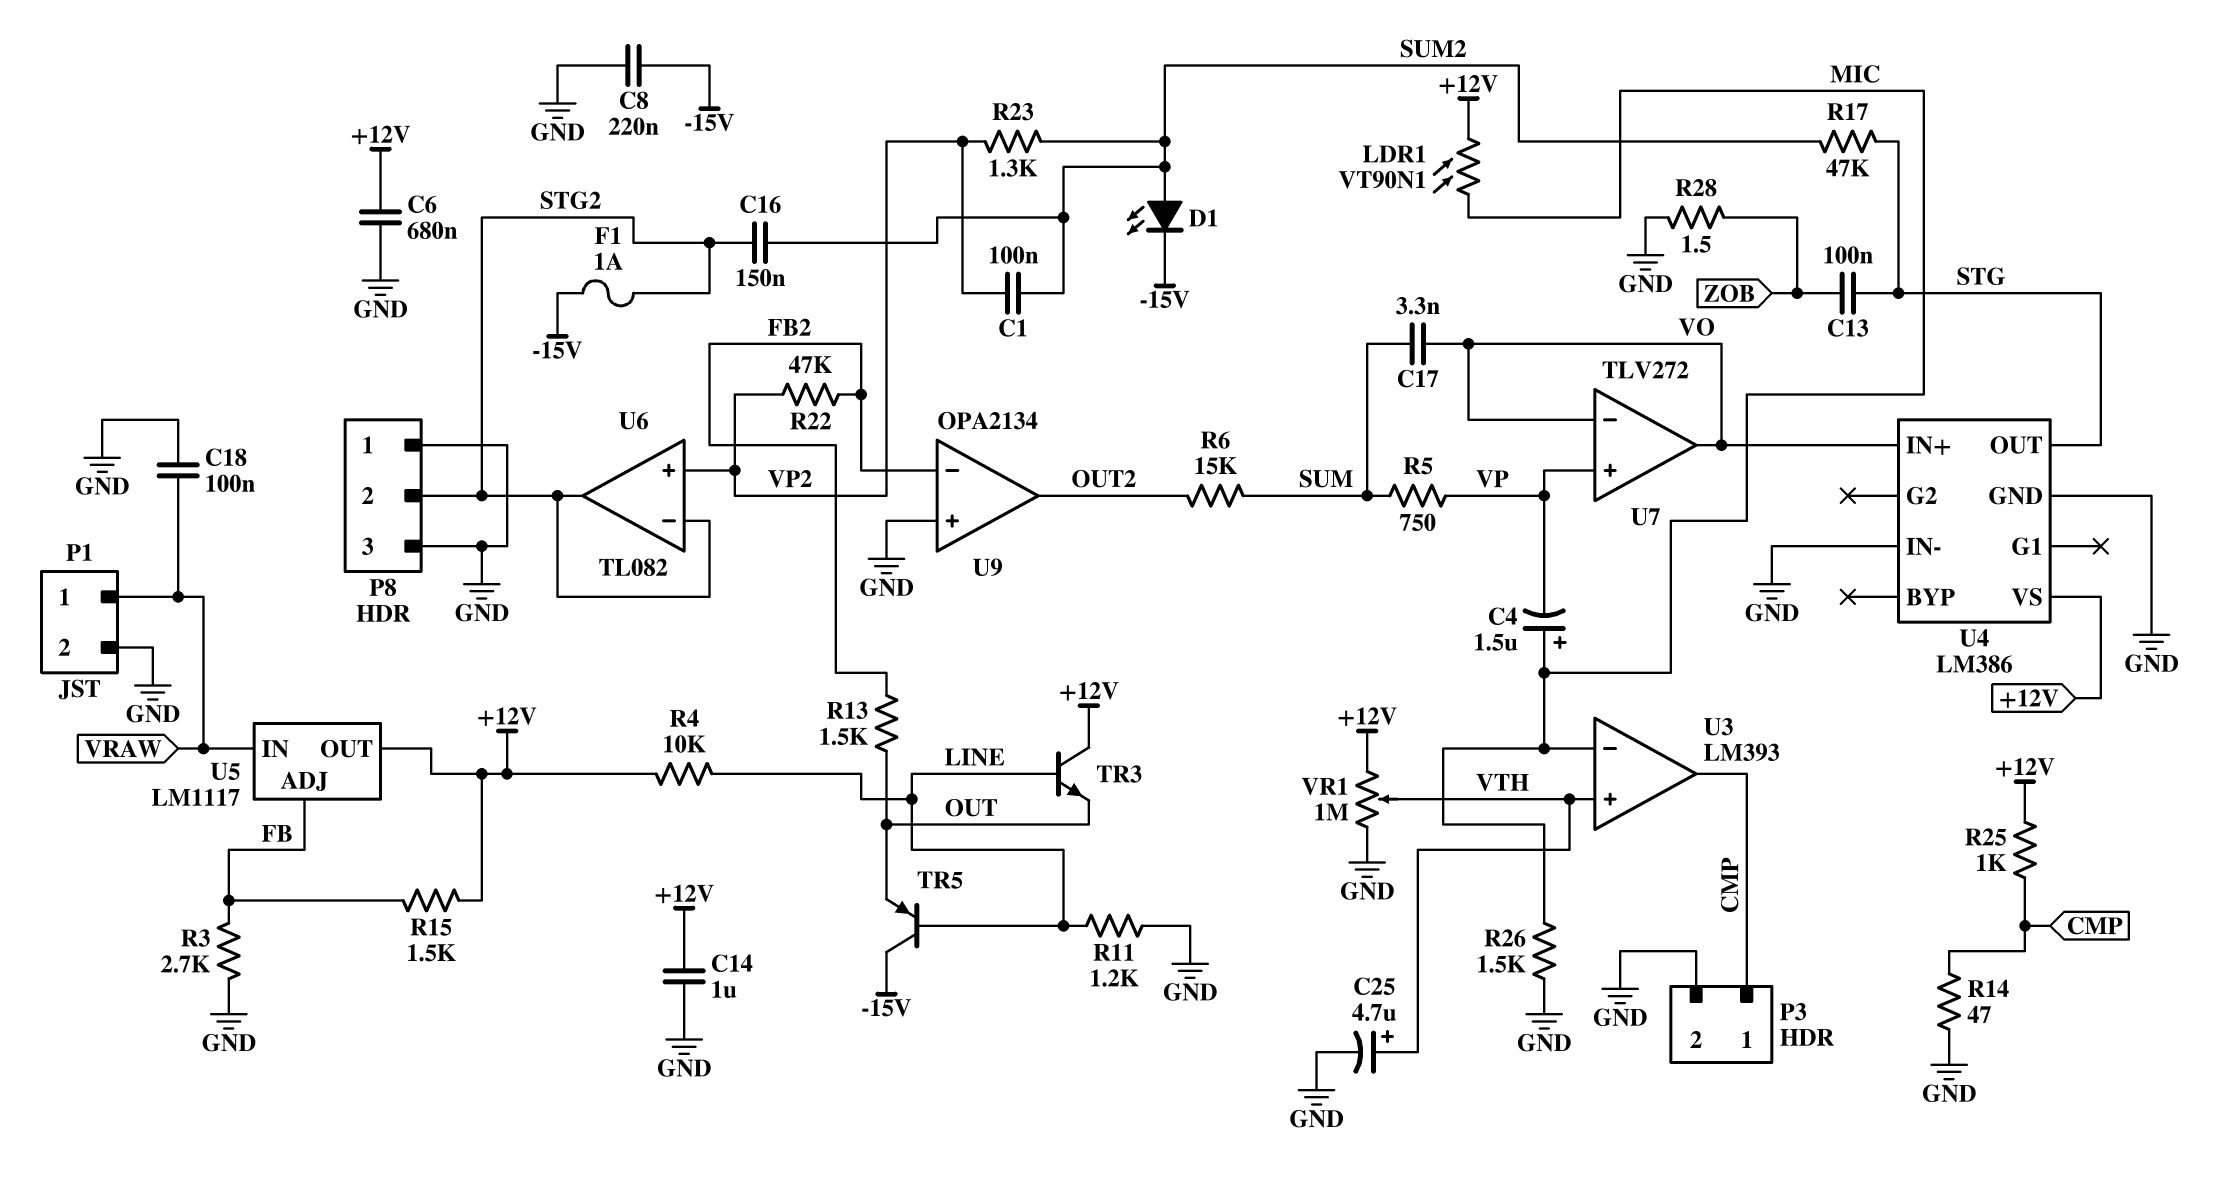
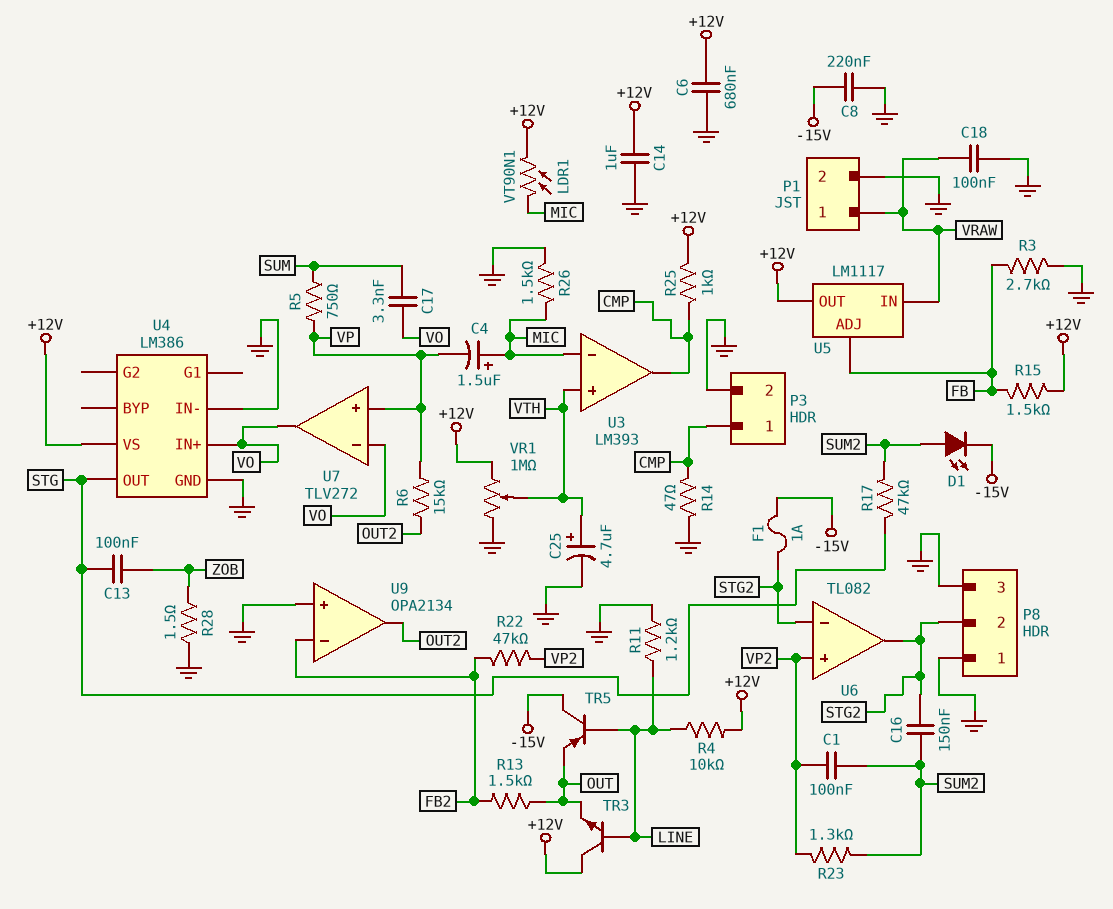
R6: 15k (OUT2, SUM) -> 15k (OUT2, VP)

